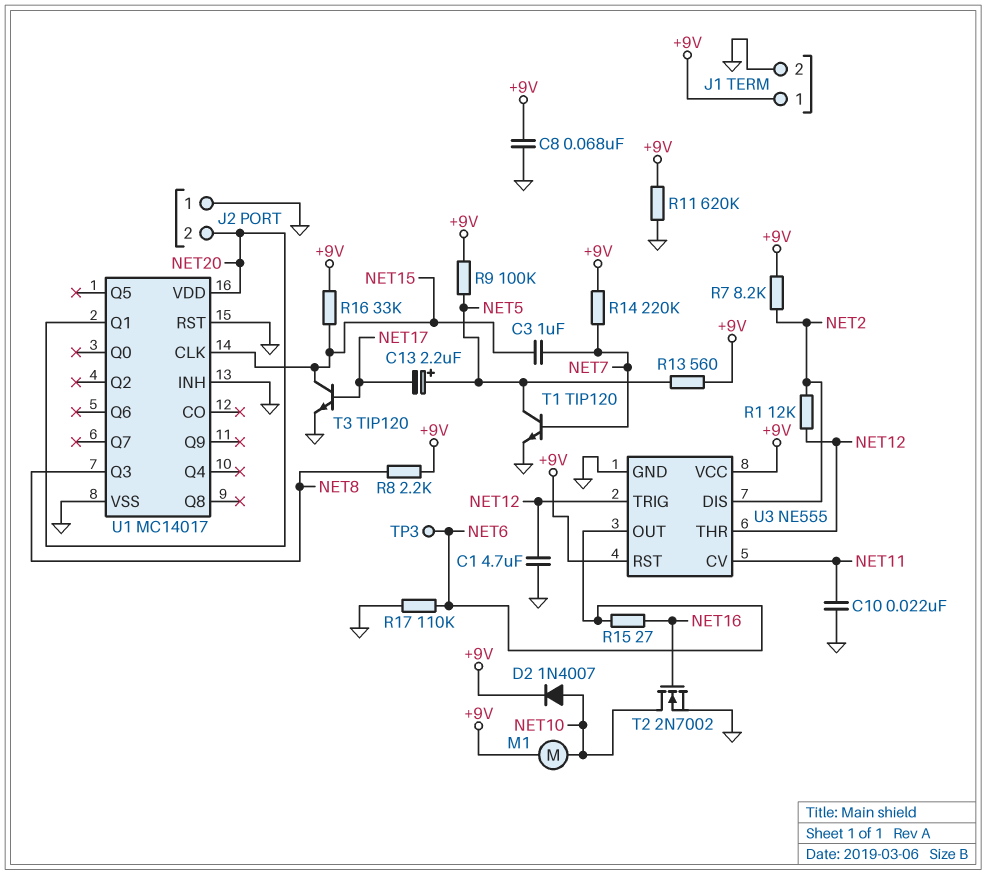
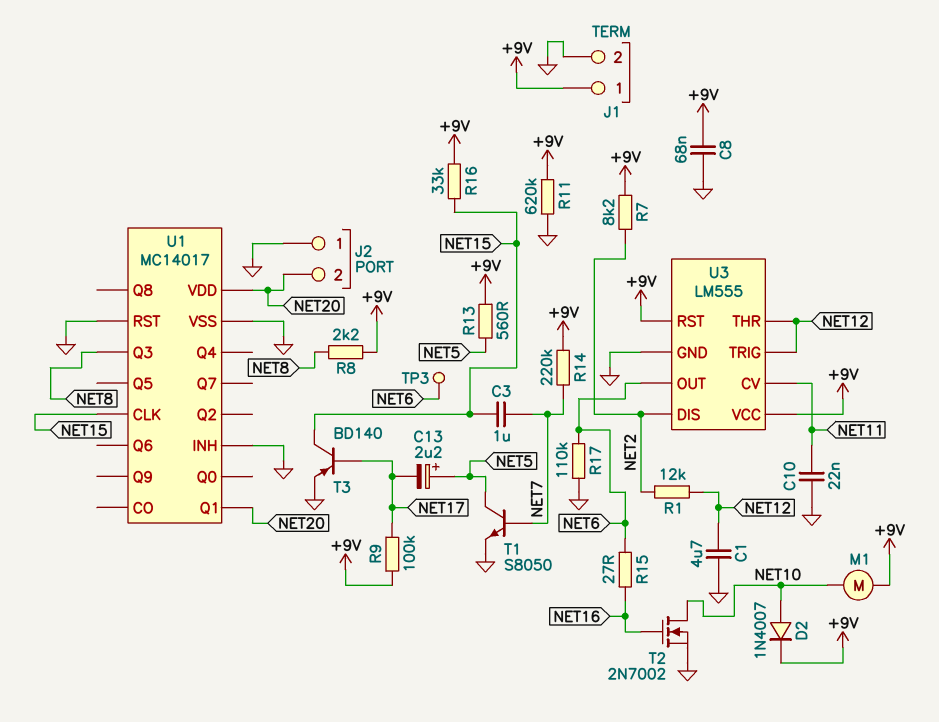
R9: 100k (+9V, NET5) -> 100k (+9V, NET17)
T1: NPN TIP120 (B NET7, C NET5, E GND) -> NPN S8050 (B NET7, C NET5, E GND)
T3: NPN TIP120 (B NET17, C NET15, E GND) -> PNP BD140 (B NET17, C NET15, E GND)
U3: NE555 -> LM555

